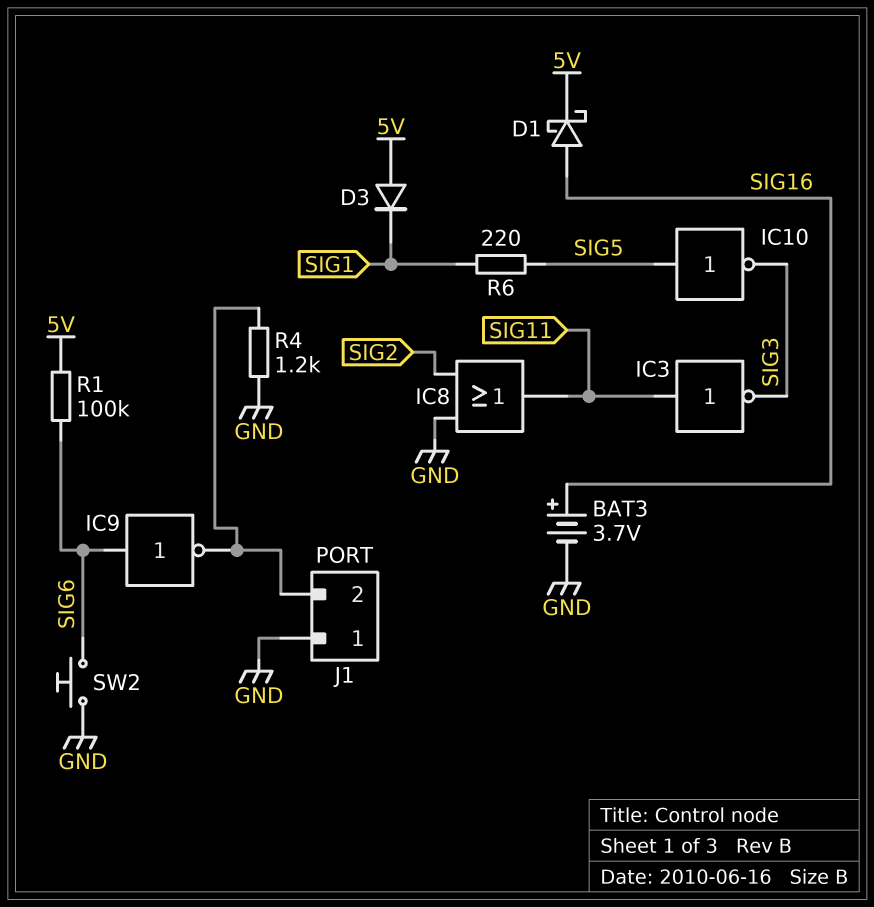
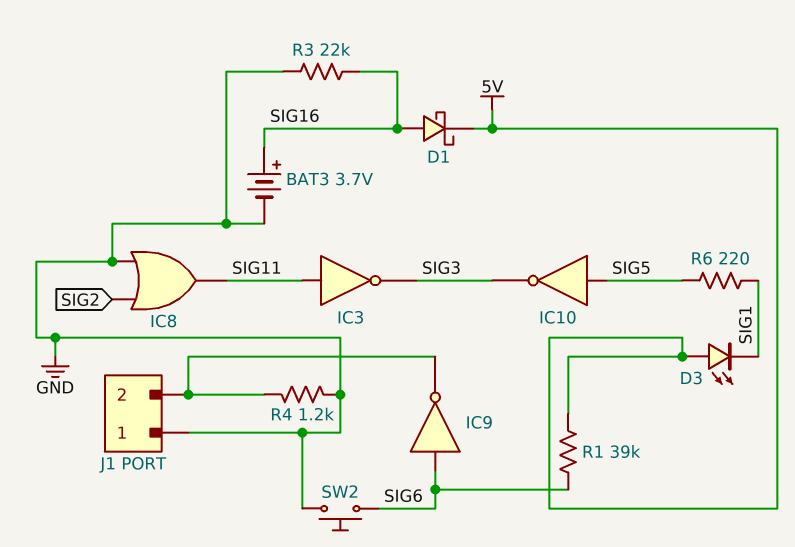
D3: diode (A 5V, K SIG1) -> LED (A 5V, K SIG1)
R1: 100k (5V, SIG6) -> 39k (5V, SIG6)
R3: none -> 22k (GND, SIG16)

